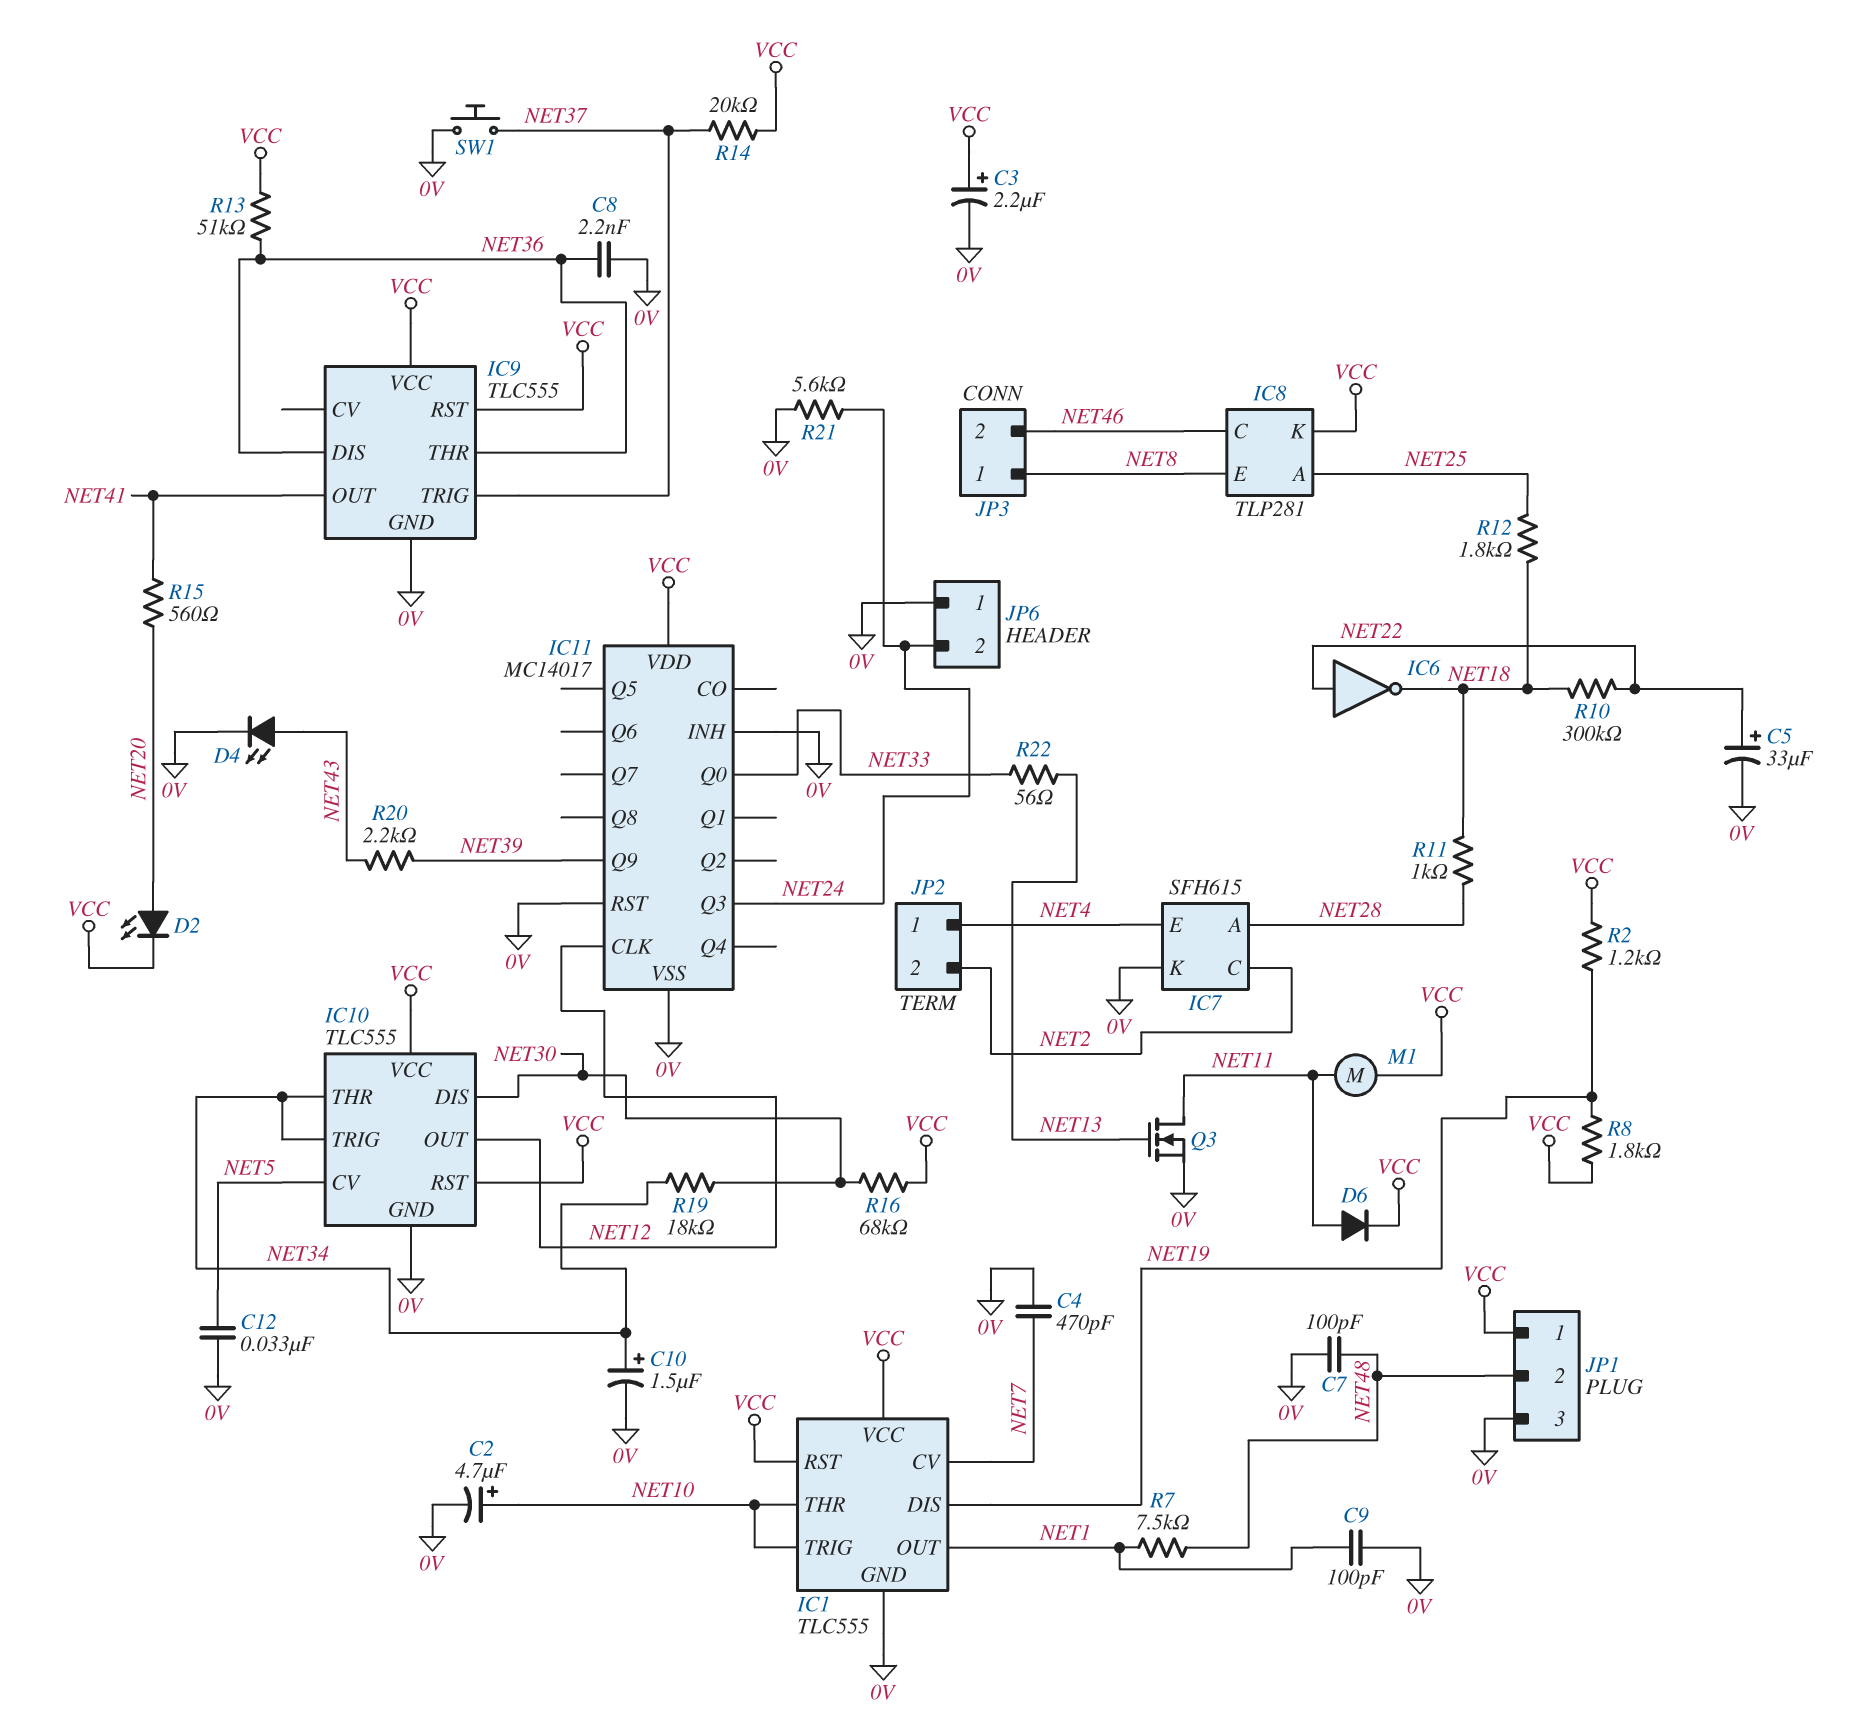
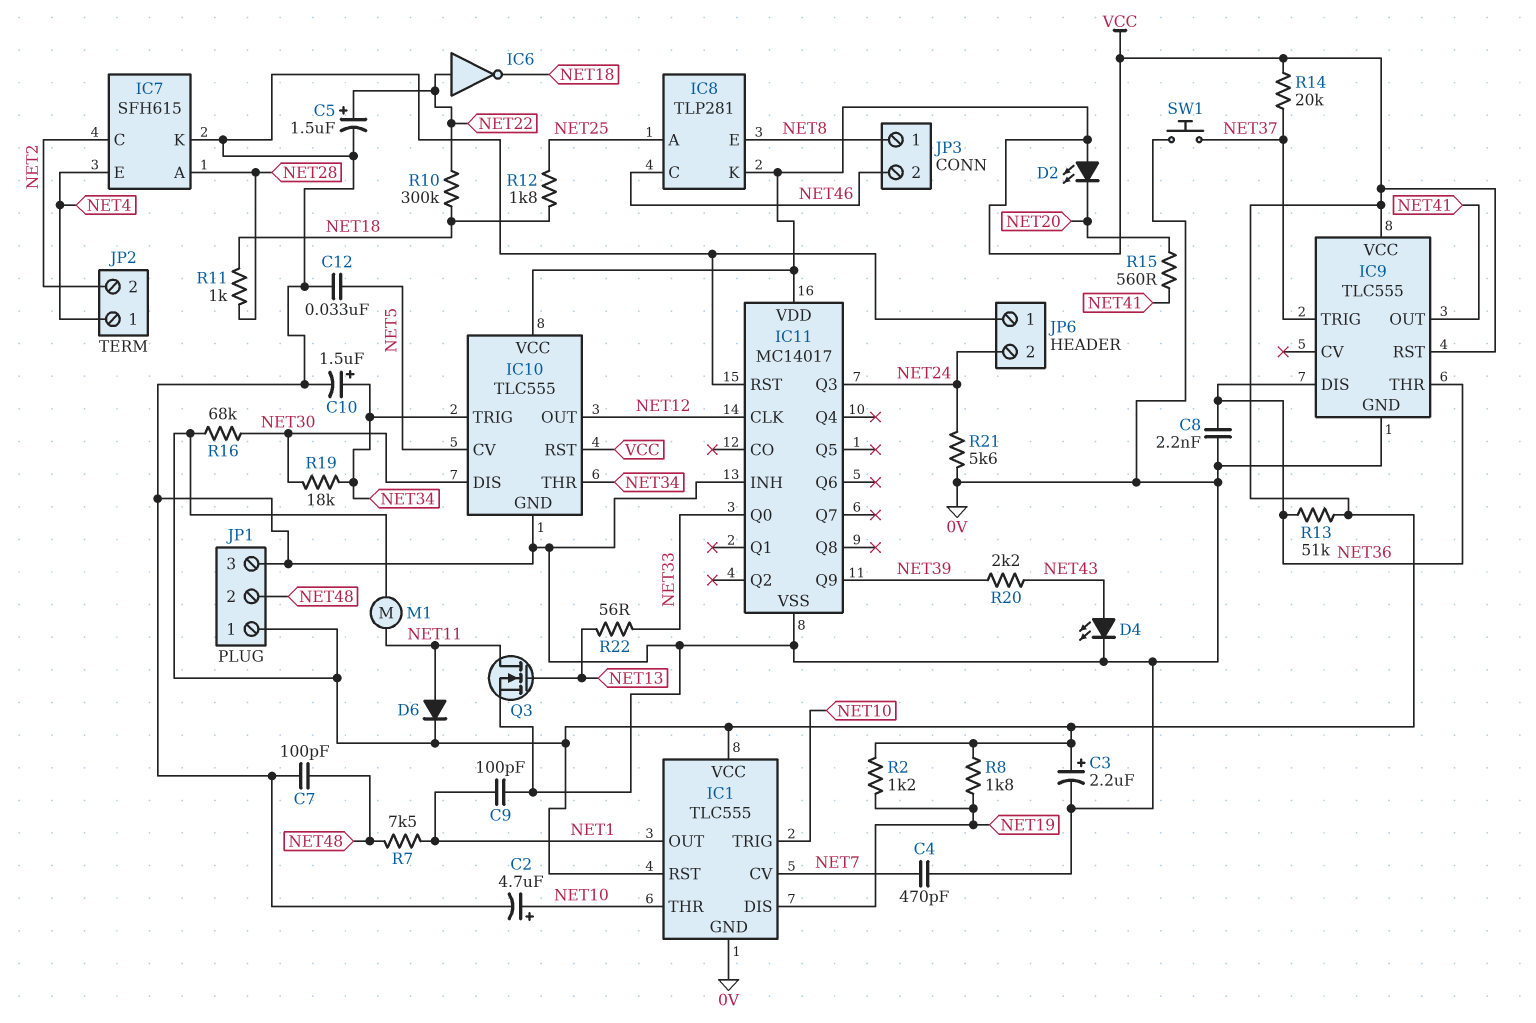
C5: 33uF (plus NET22, minus 0V) -> 1.5uF (plus NET22, minus 0V)
D2: LED (A NET20, K VCC) -> LED (A VCC, K NET20)

